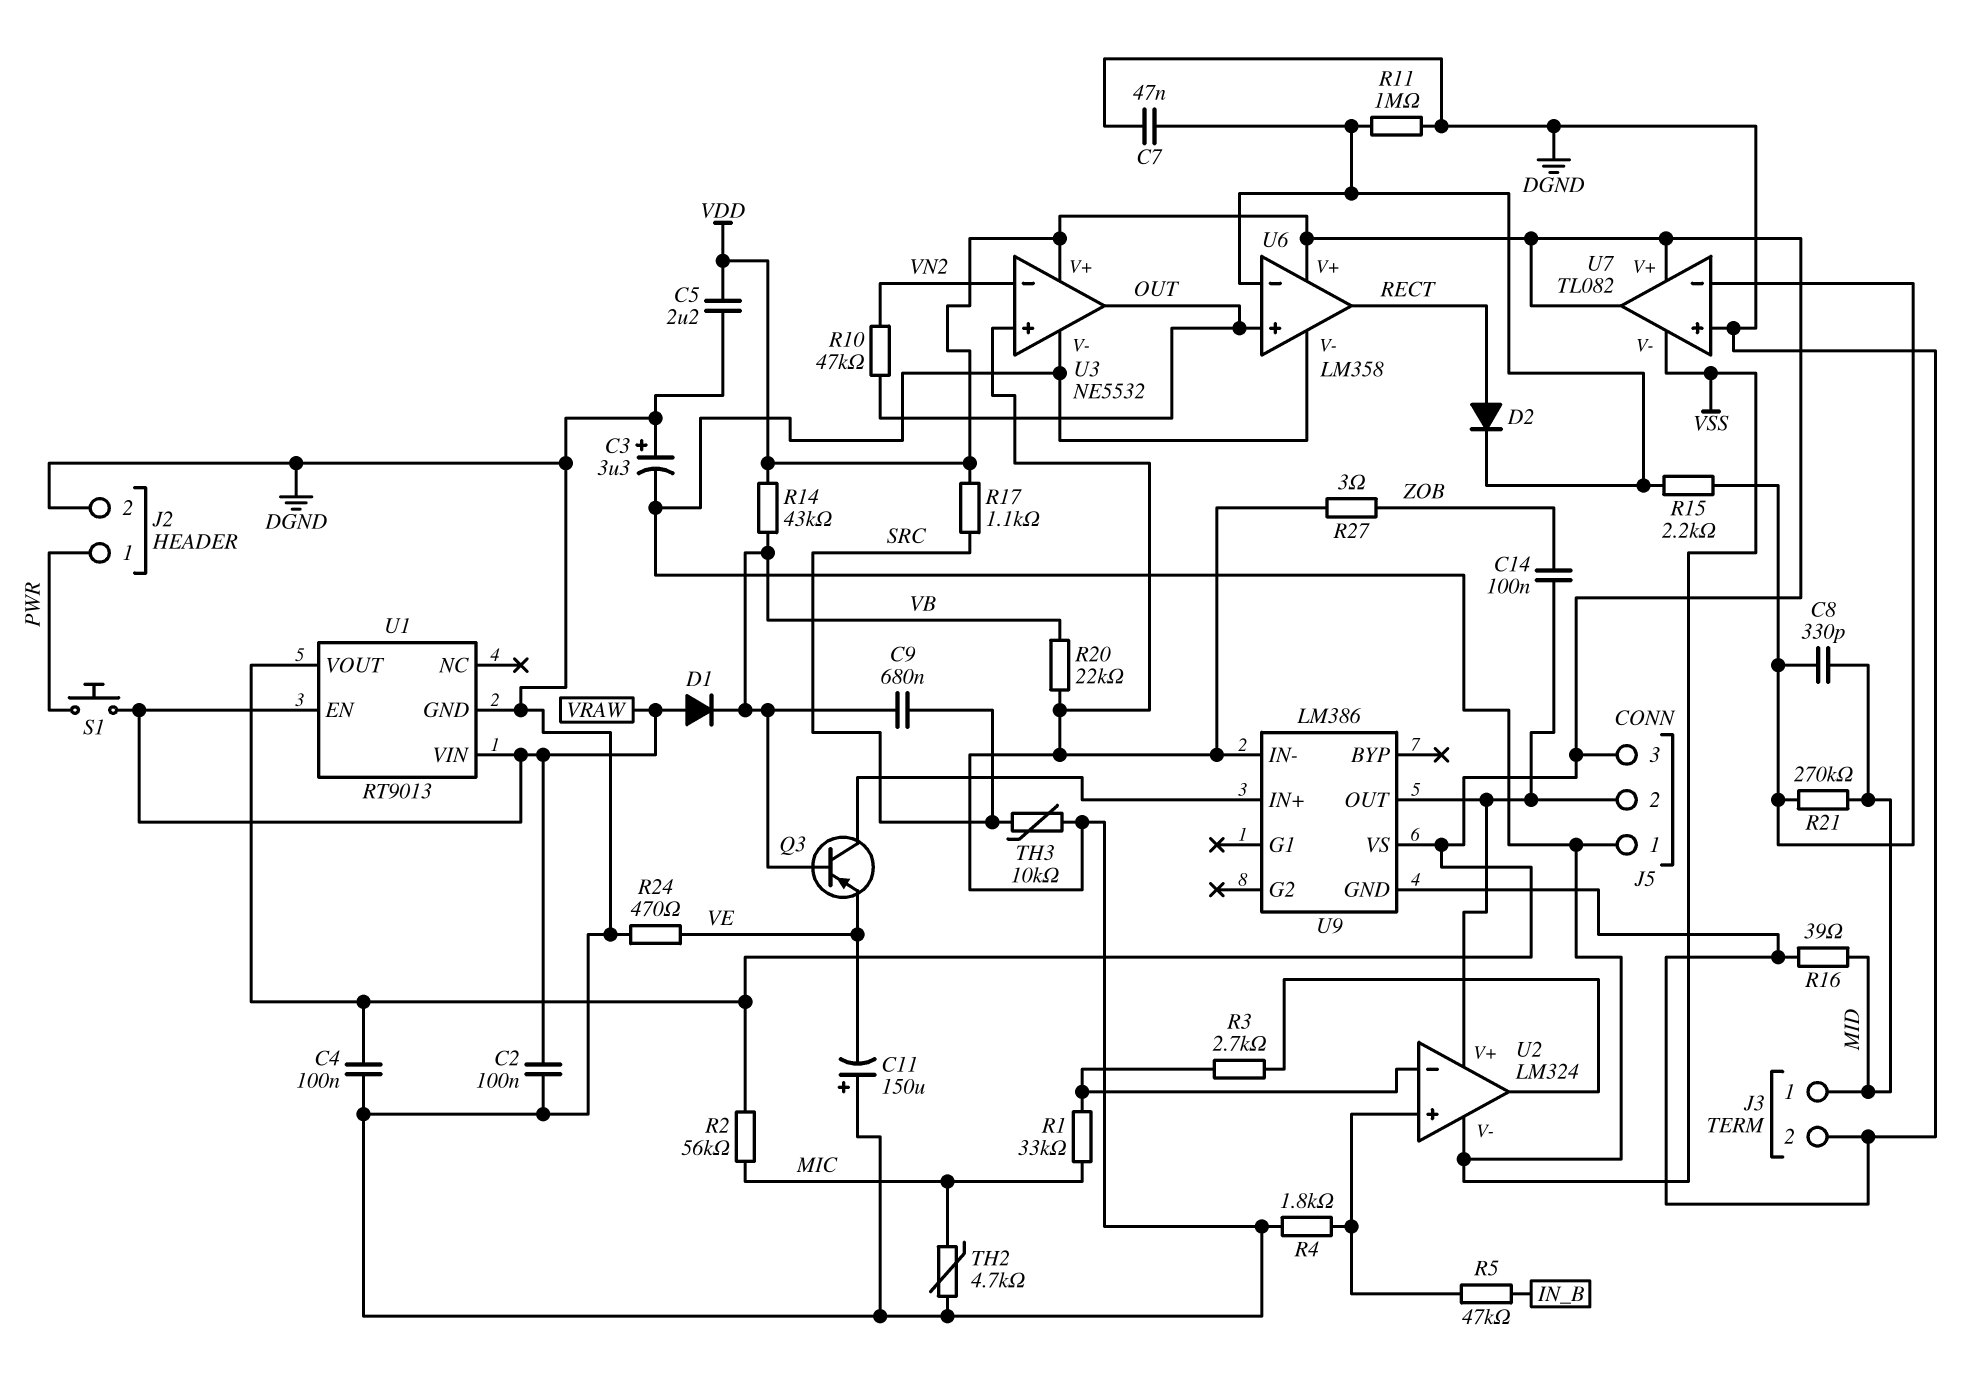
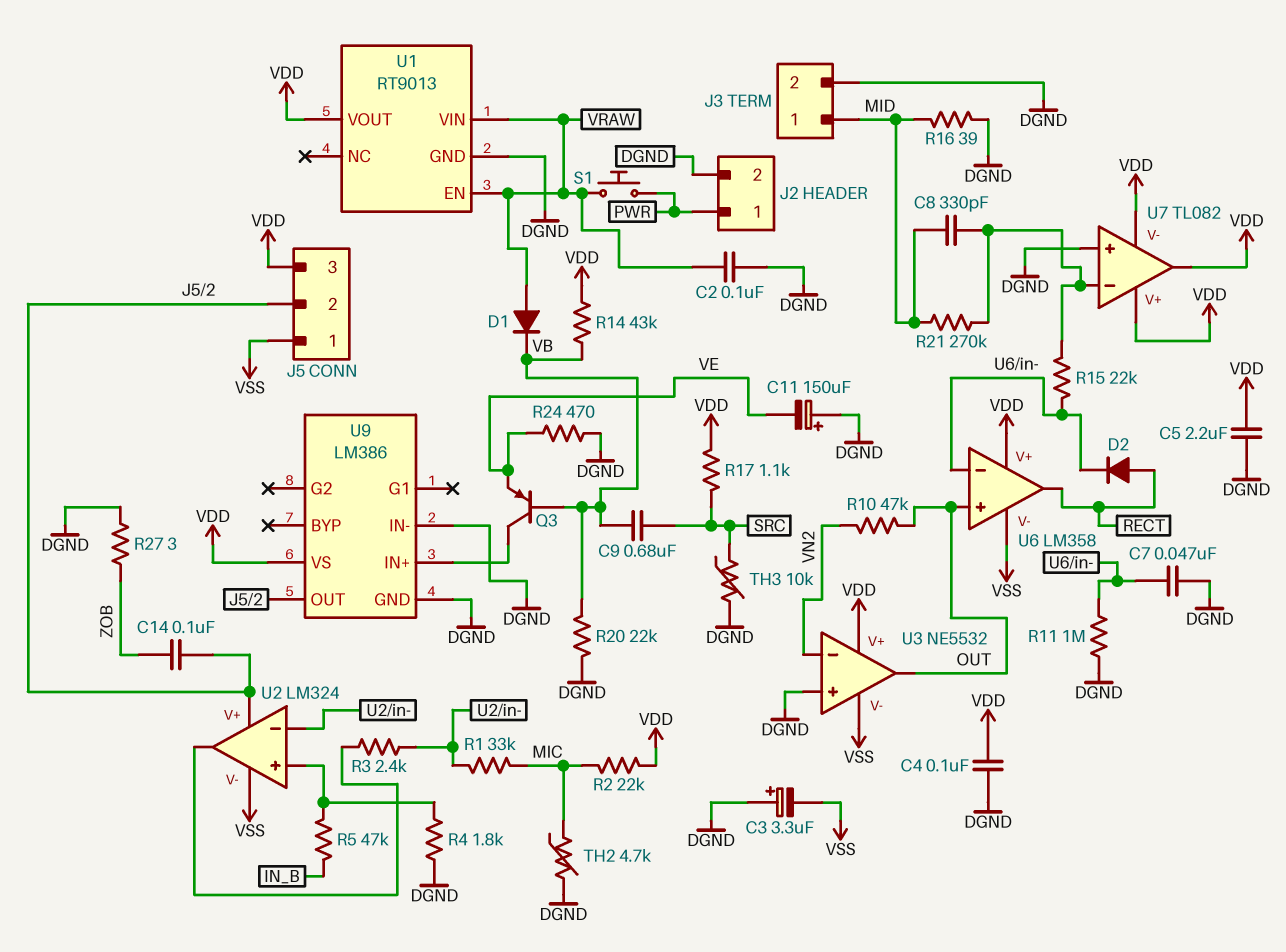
R2: 56k (MIC, VDD) -> 22k (MIC, VDD)
R3: 2.7k (U2/in-, U2/out) -> 2.4k (U2/in-, U2/out)
R15: 2.2k (U6/in-, U7/in-) -> 22k (U6/in-, U7/in-)
U7 pin V-: VSS -> VDD

